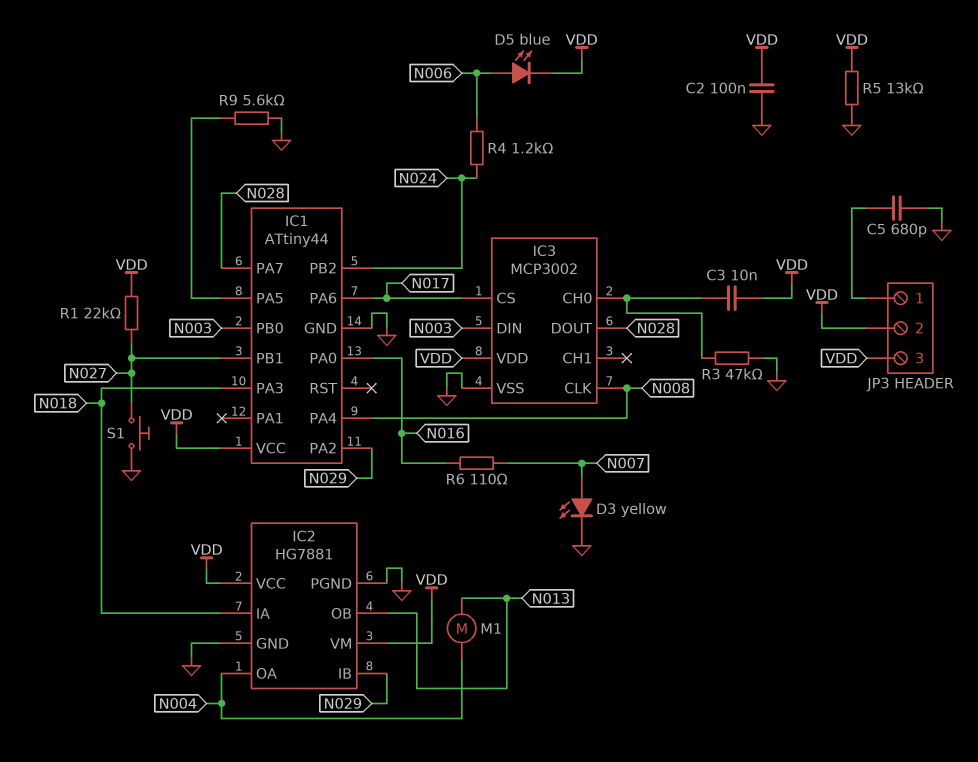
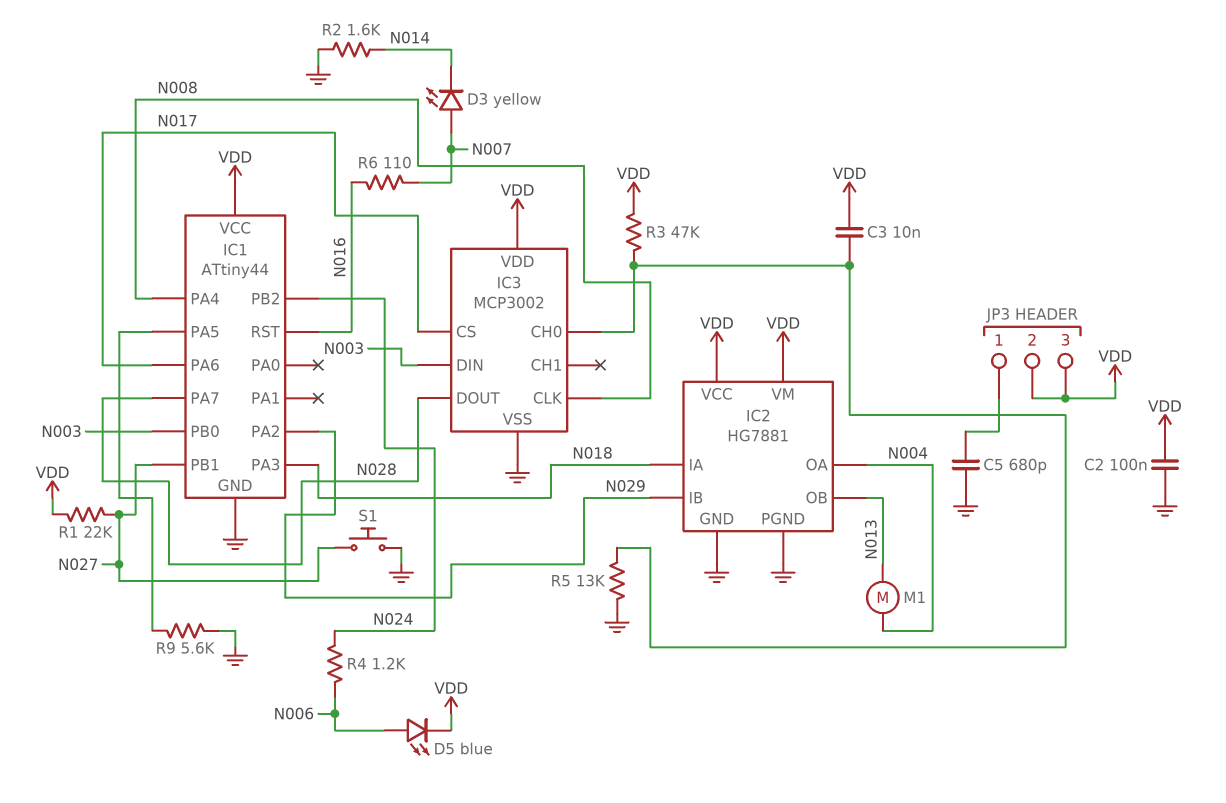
D3: LED yellow (A N007, K GND) -> LED yellow (A N007, K N014)
IC1 pin PA0: N016 -> none
IC1 pin RST: none -> N016
R2: none -> 1.6k (GND, N014)
R3: 47k (GND, IC3/CH0) -> 47k (IC3/CH0, VDD)
R5: 13k (GND, VDD) -> 13k (GND, IC3/CH0)

